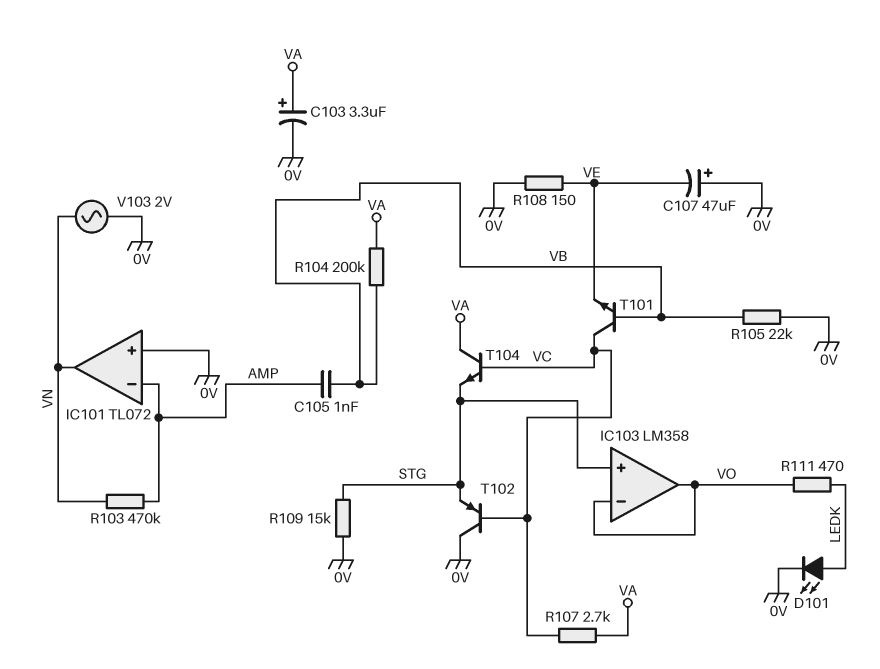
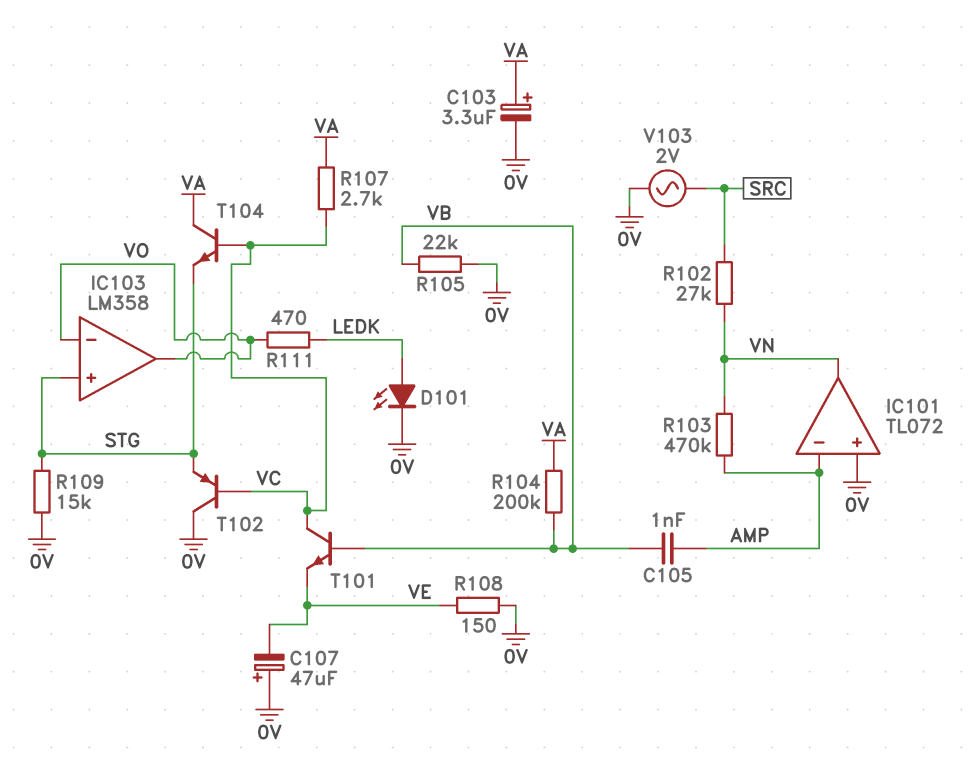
R102: none -> 27k (SRC, VN)
V103: AC 2V (0V, VN) -> AC 2V (0V, SRC)

